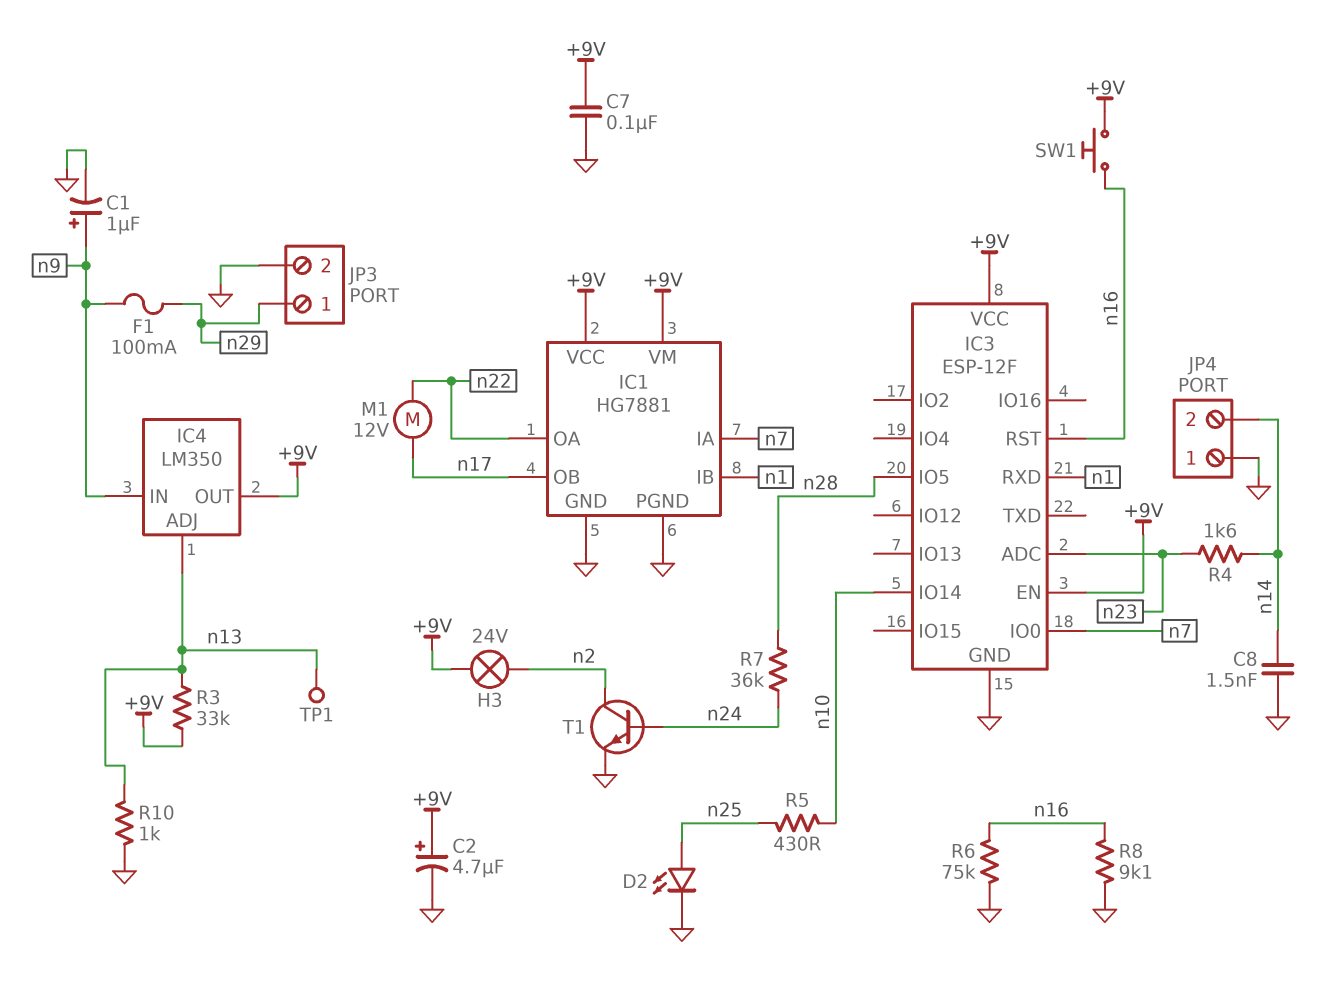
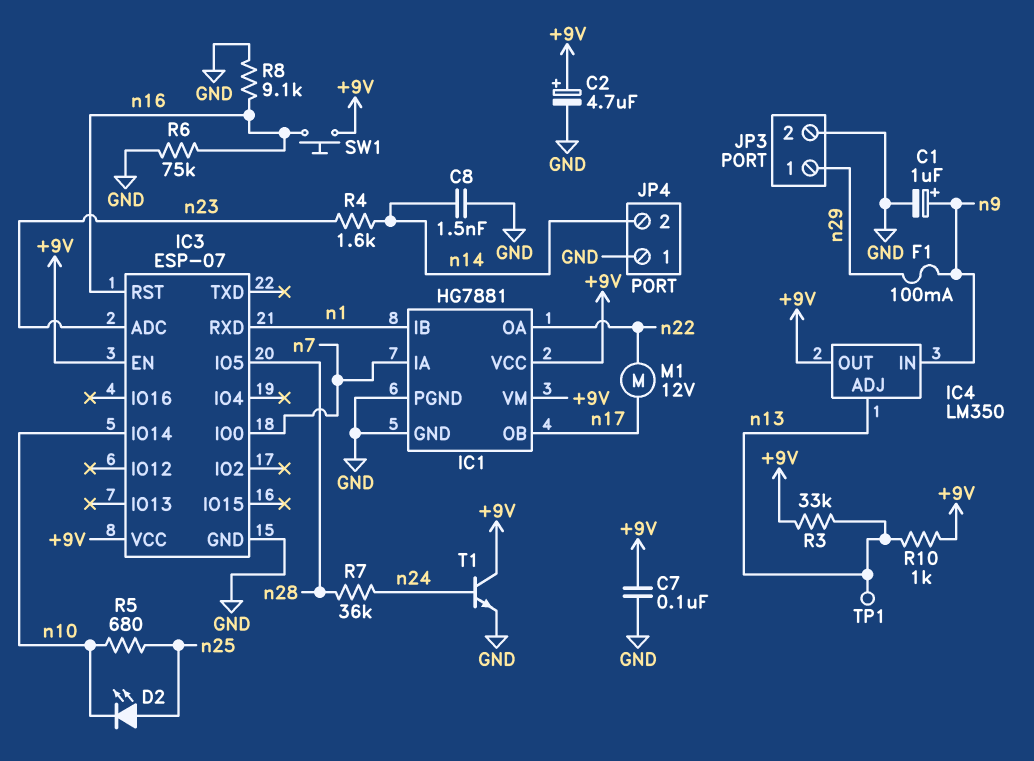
D2: LED (A n25, K GND) -> LED (A n25, K n10)
H3: lamp 24V (+9V, n2) -> none
IC3: ESP-12F -> ESP-07
R5: 430 (n10, n25) -> 680 (n10, n25)
R10: 1k (GND, n13) -> 1k (+9V, n13)
T1: NPN (B n24, C n2, E GND) -> NPN (B n24, C +9V, E GND)

